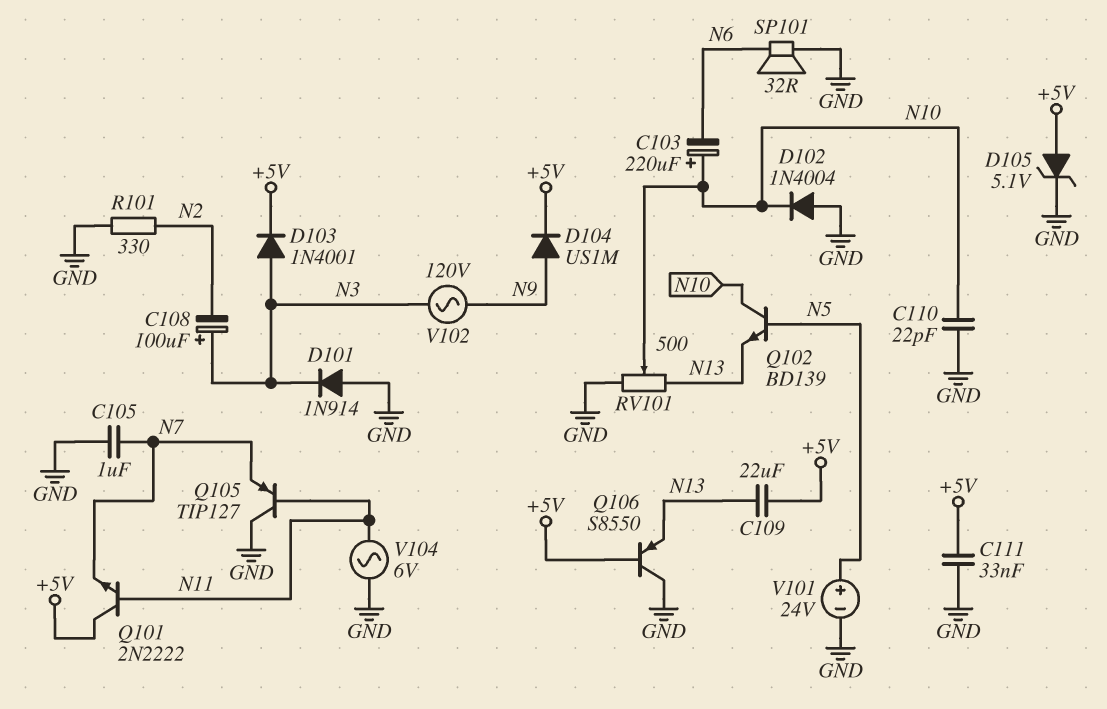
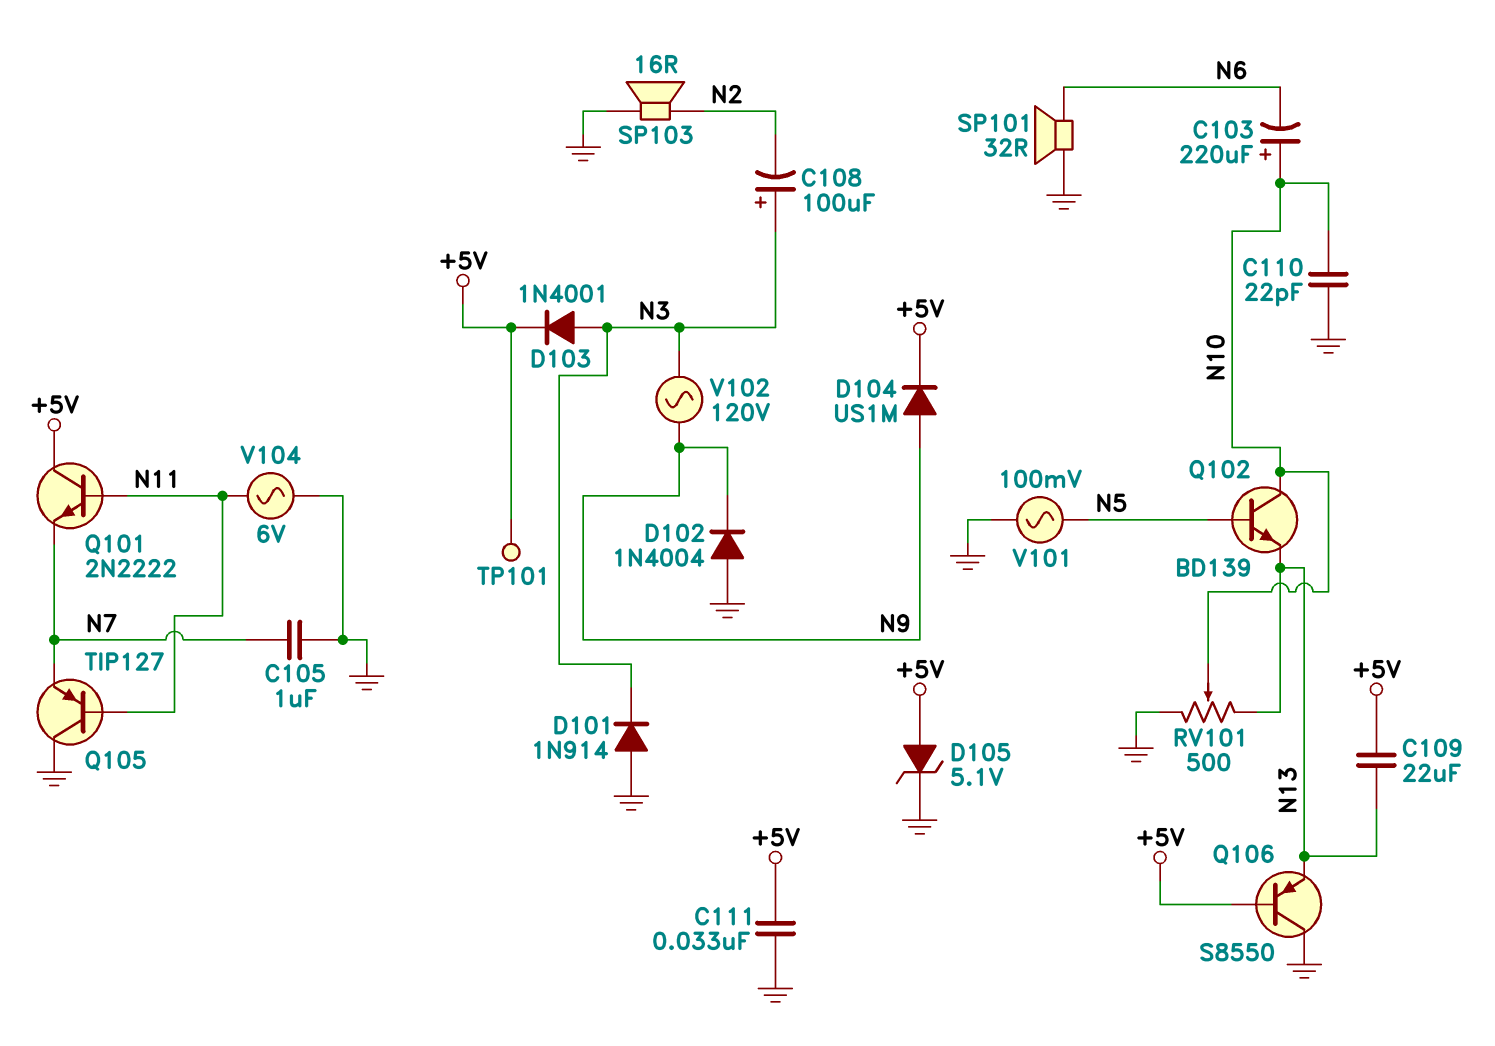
D102: diode 1N4004 (A GND, K N10) -> diode 1N4004 (A GND, K N9)
R101: 330 (GND, N2) -> none
SP103: none -> speaker 16R (GND, N2)
TP101: none -> test point (+5V)
V101: 24V (plus N5, minus GND) -> AC 100mV (GND, N5)

